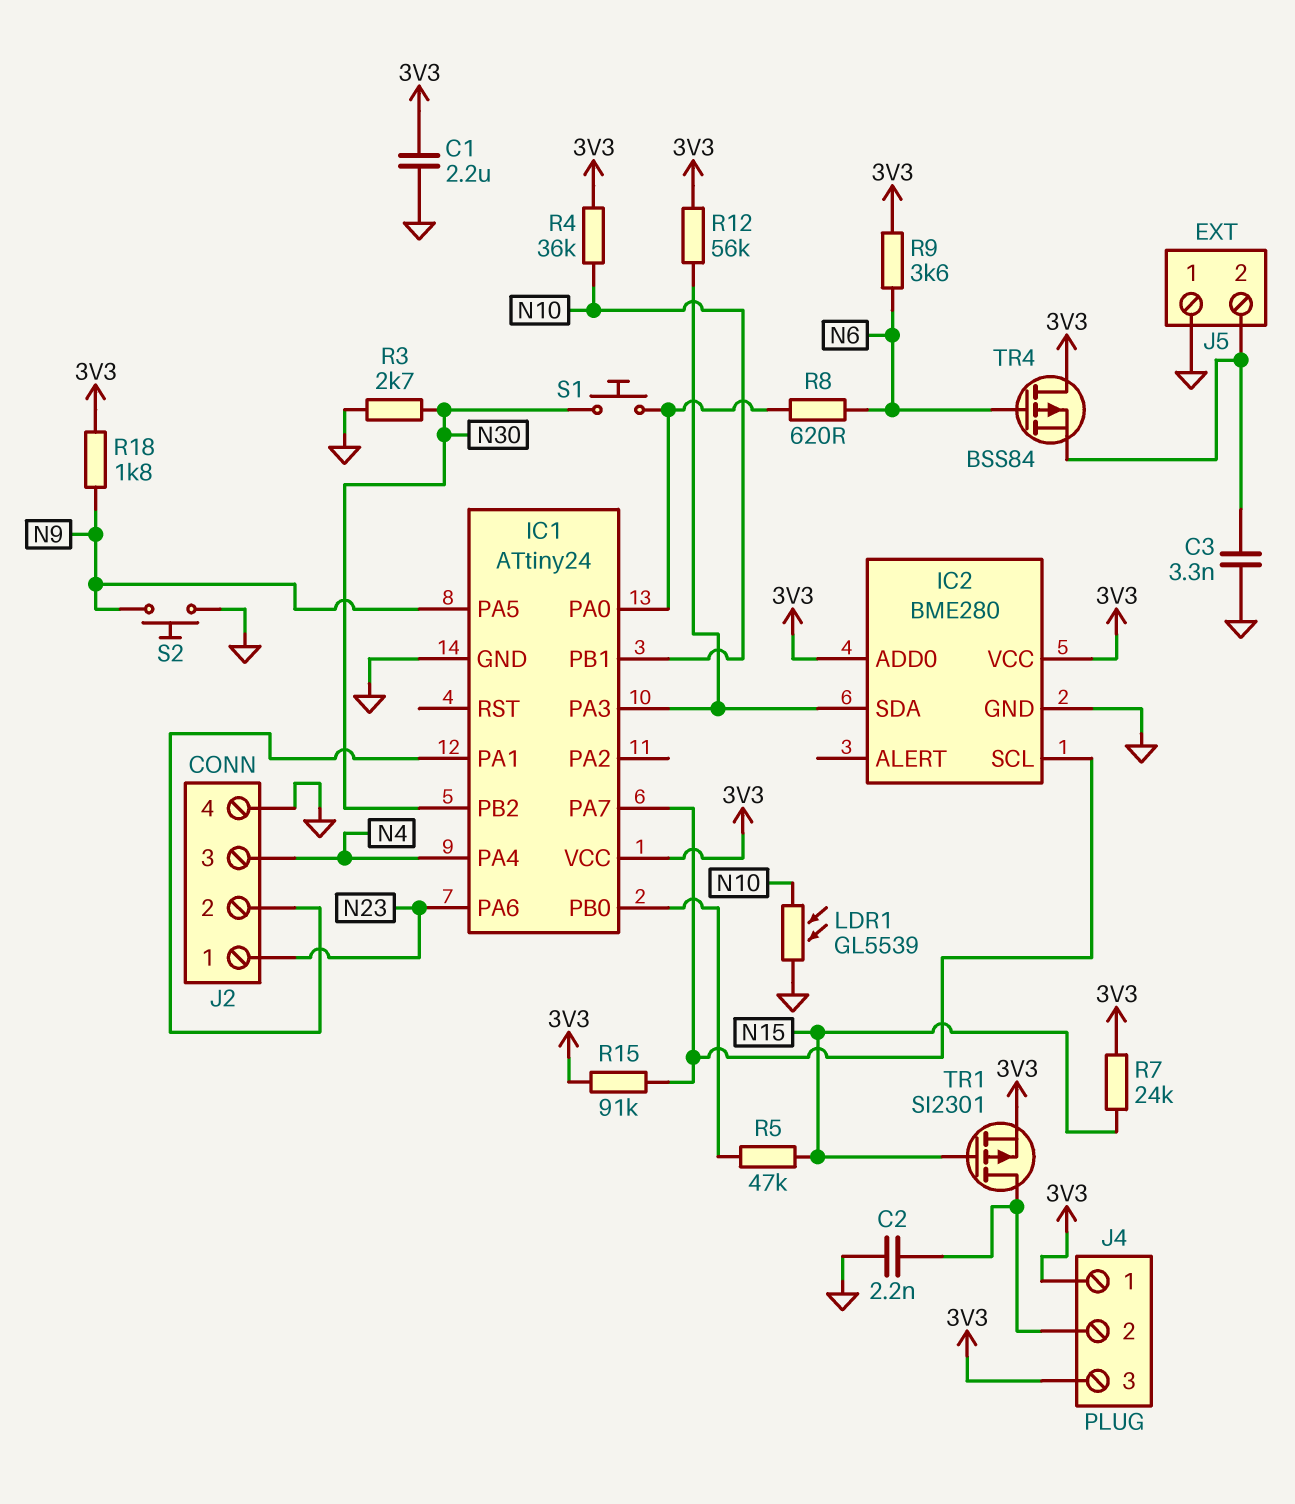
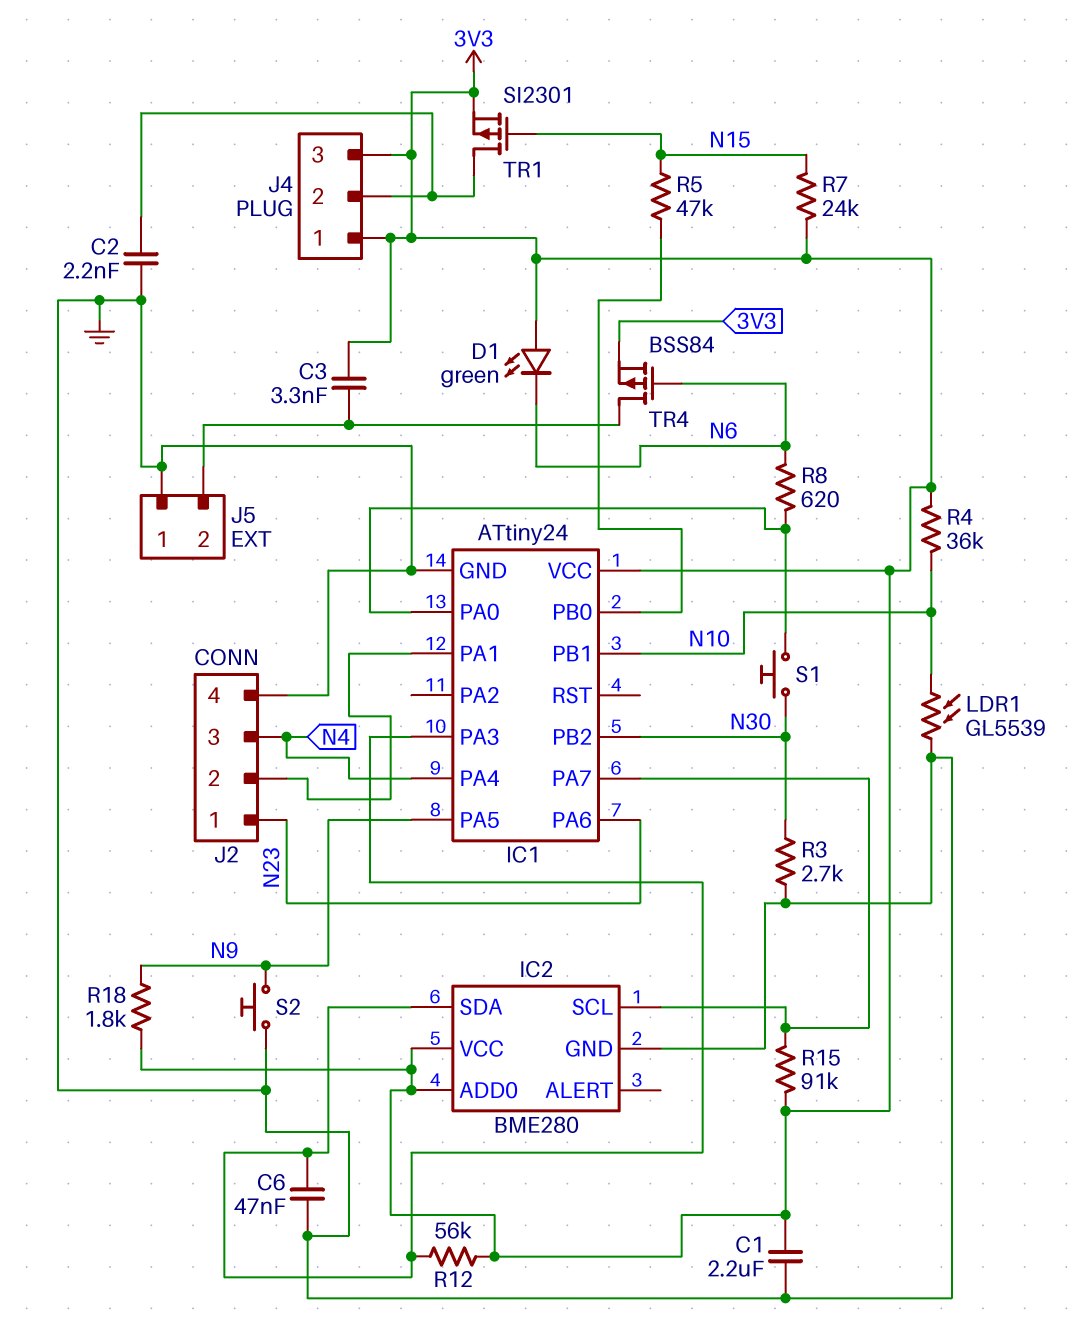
C3: 3.3nF (GND, J5/2) -> 3.3nF (3V3, J5/2)
C6: none -> 47nF (GND, IC1/PA3)
D1: none -> LED green (A 3V3, K N6)
R9: 3.6k (3V3, N6) -> none
TR4: PMOS BSS84 (G N6, D 3V3, S J5/2) -> PMOS BSS84 (G N6, D J5/2, S 3V3)

